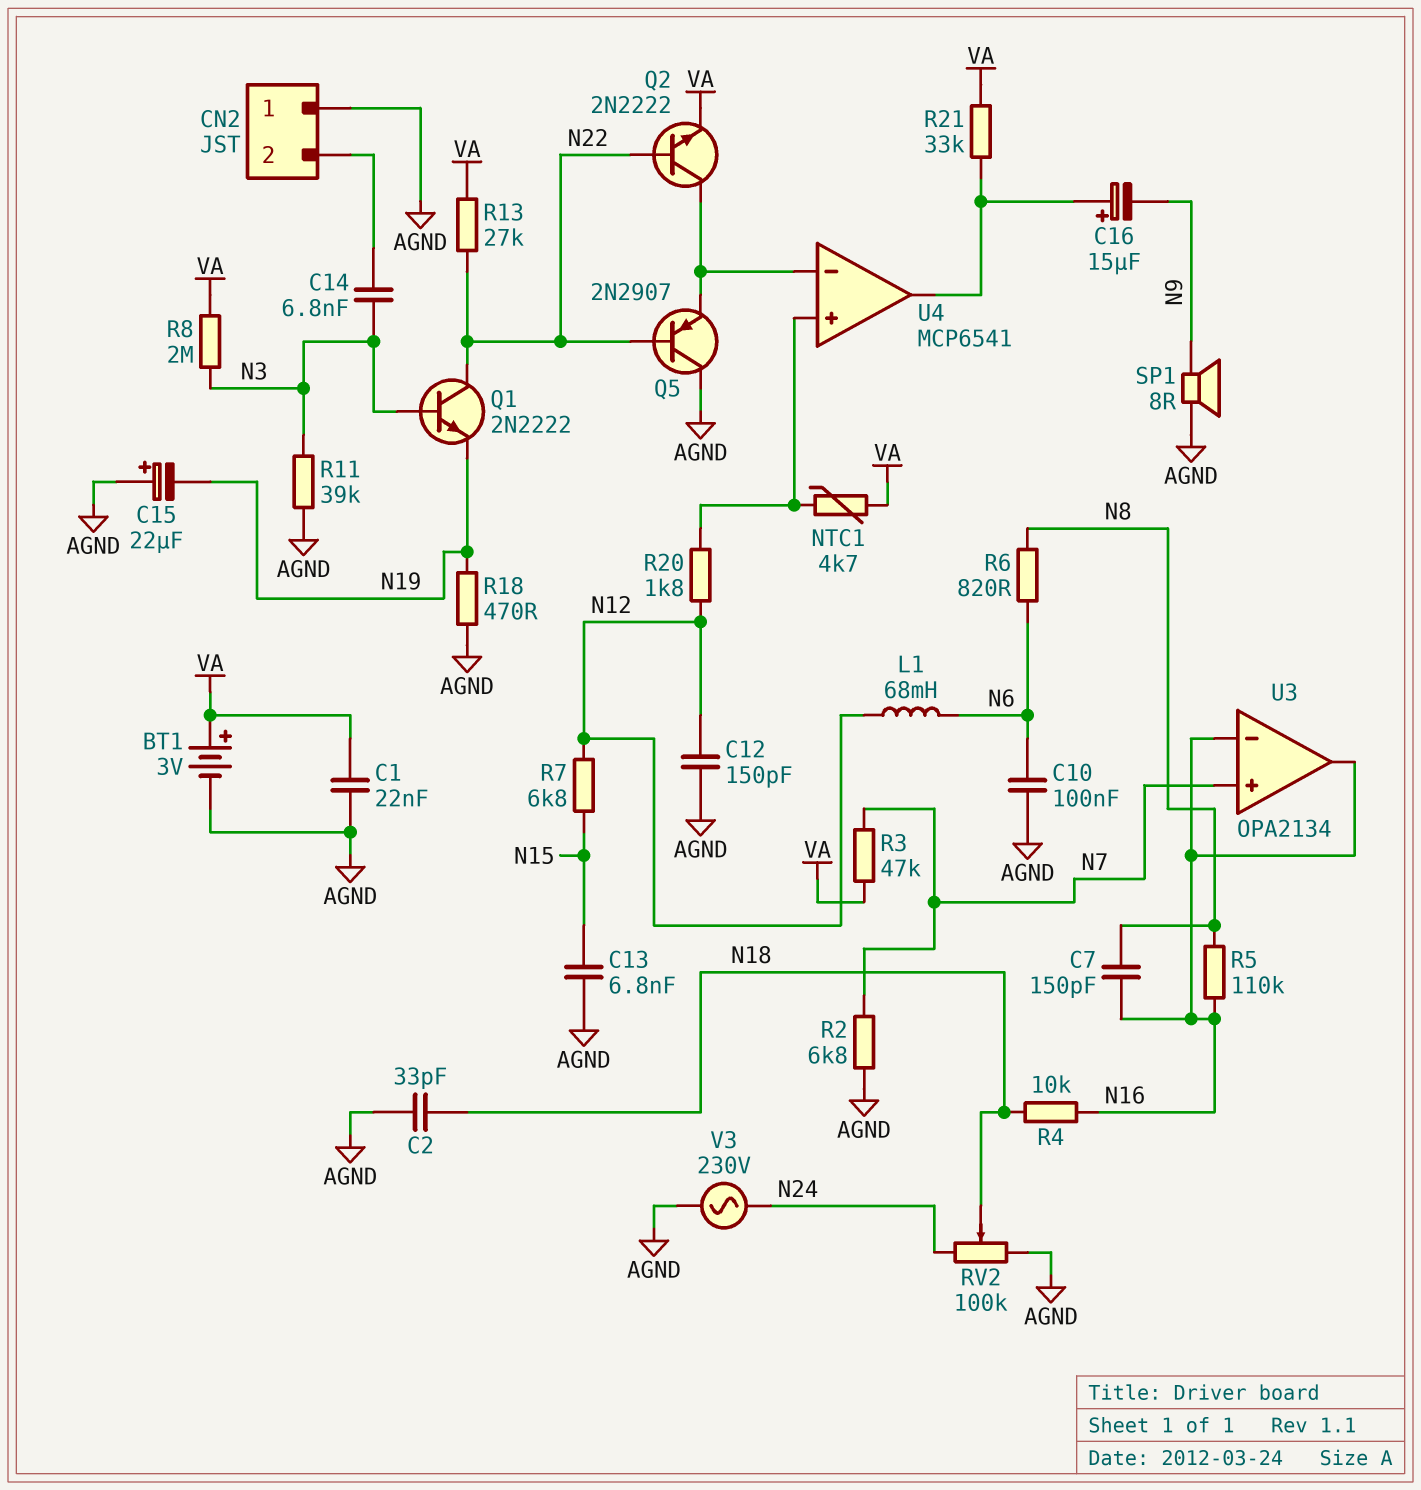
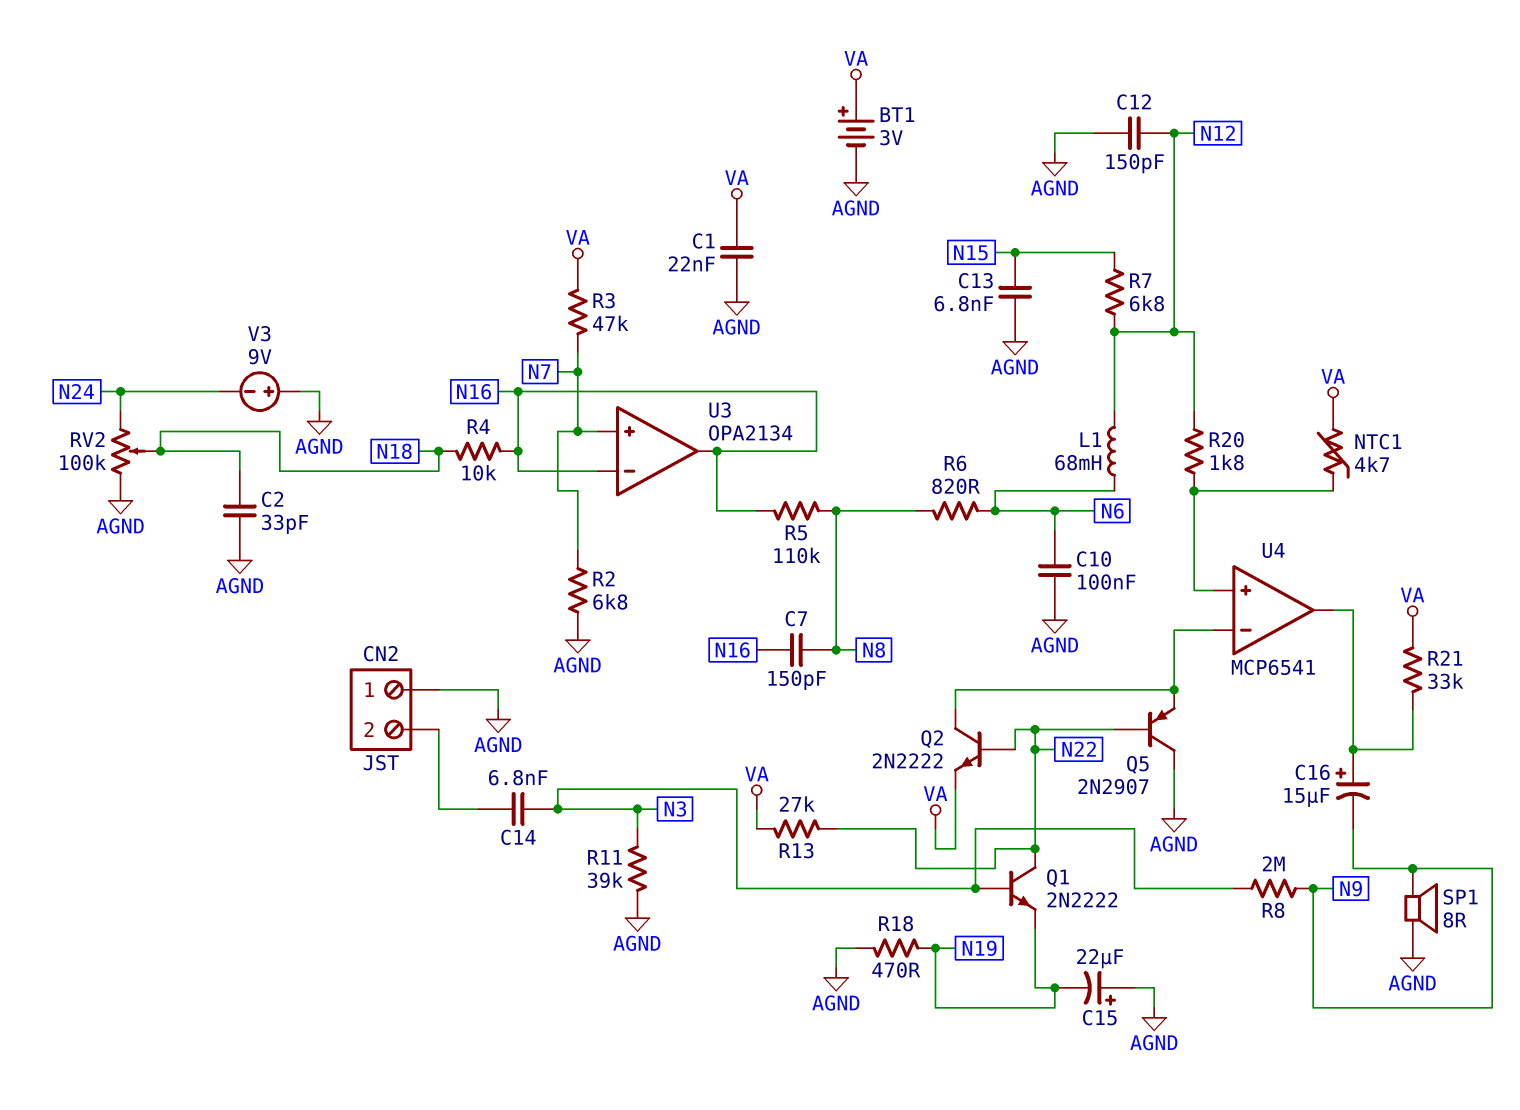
R8: 2M (N3, VA) -> 2M (N3, N9)
V3: AC 230V (AGND, N24) -> 9V (plus AGND, minus N24)

